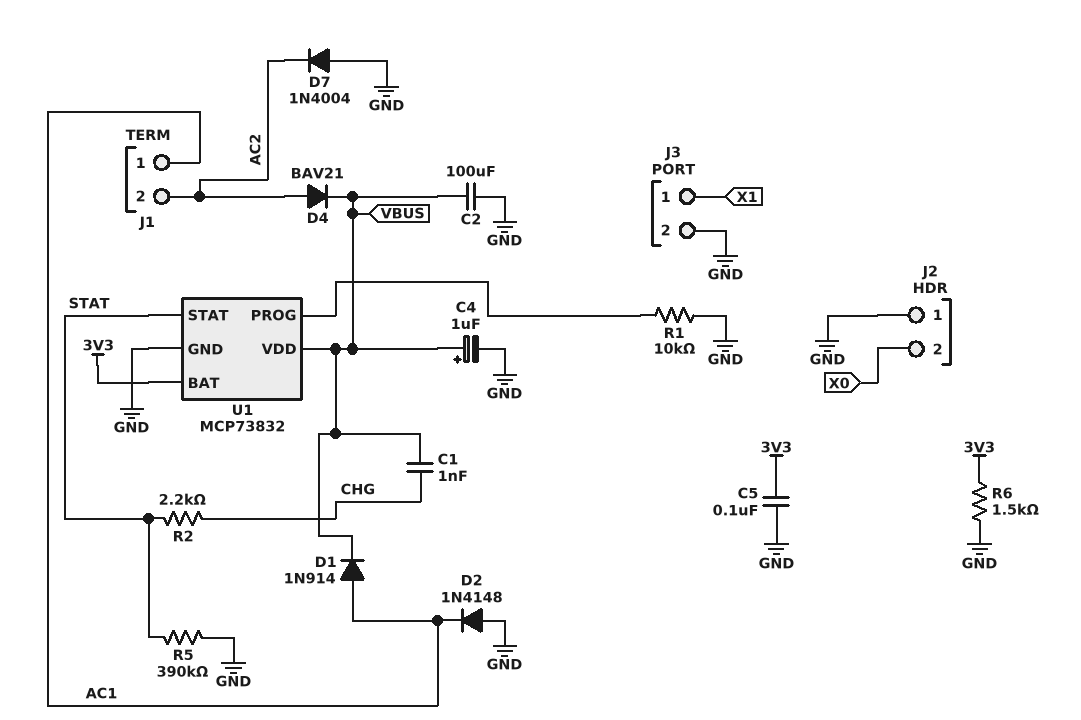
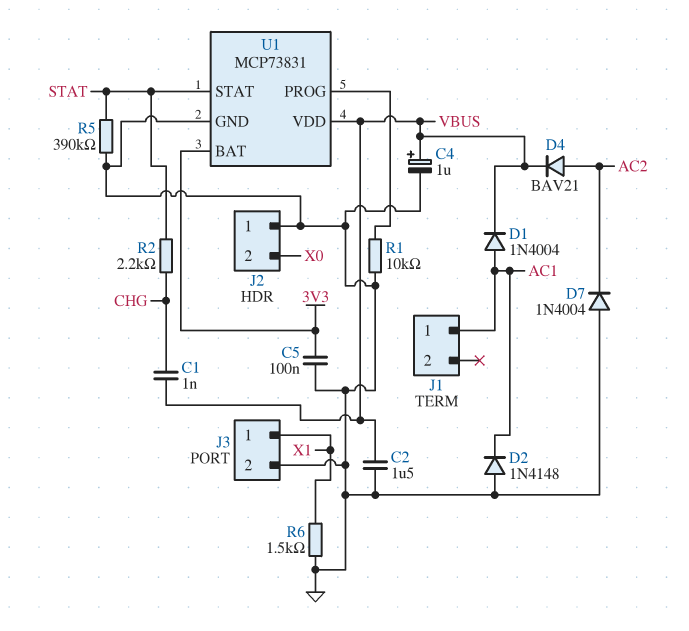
C2: 100uF (GND, VBUS) -> 1.5uF (GND, VBUS)
D1: diode 1N914 (A AC1, K VBUS) -> diode 1N4004 (A AC1, K VBUS)
J1 pin 2: AC2 -> none
R6: 1.5k (3V3, GND) -> 1.5k (GND, X1)
U1: MCP73832 -> MCP73831

